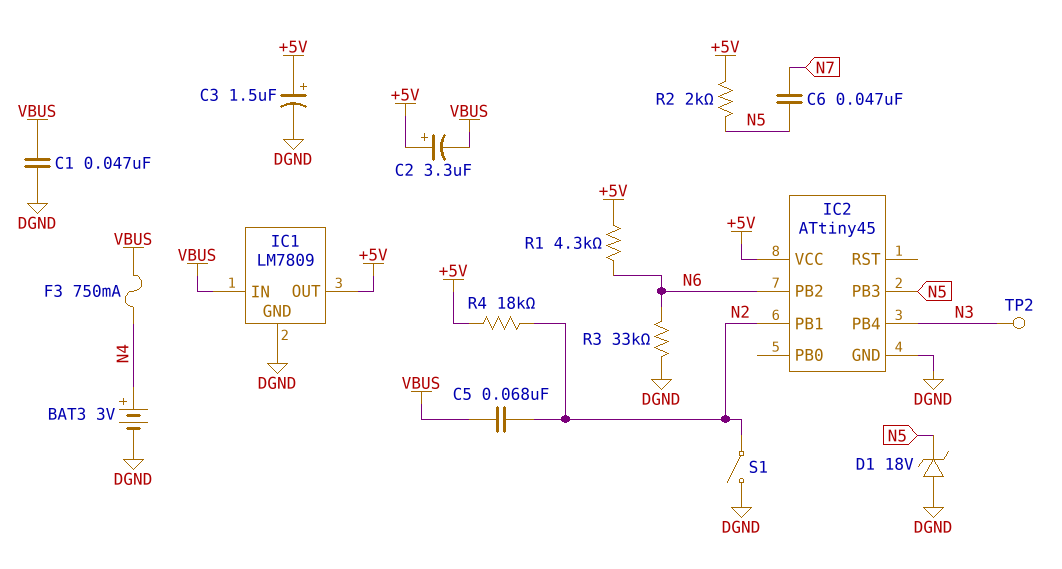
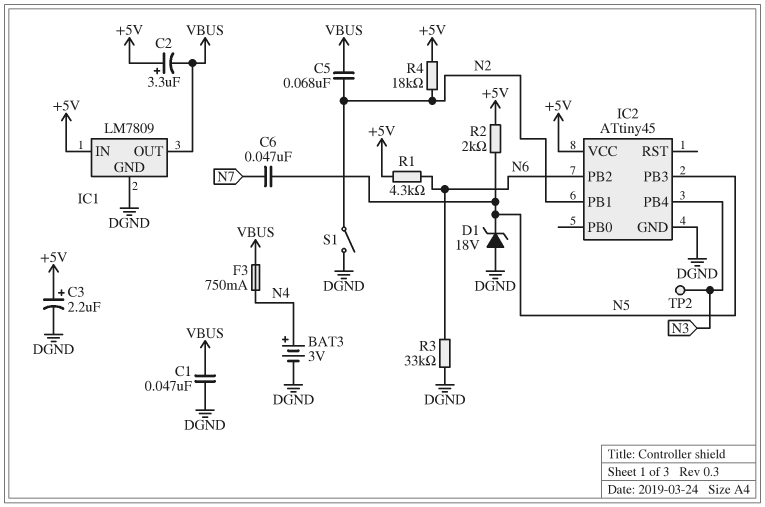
C3: 1.5uF (plus +5V, minus DGND) -> 2.2uF (plus +5V, minus DGND)
IC1 pin IN: VBUS -> +5V
IC1 pin OUT: +5V -> VBUS

